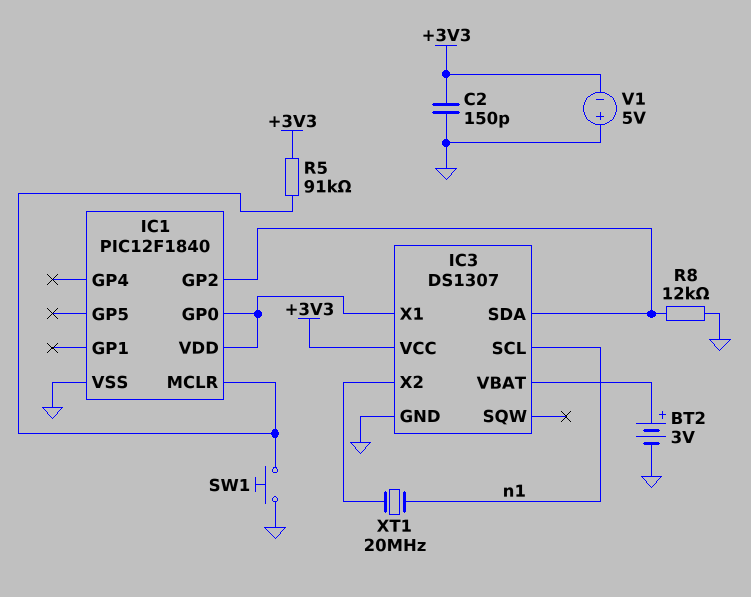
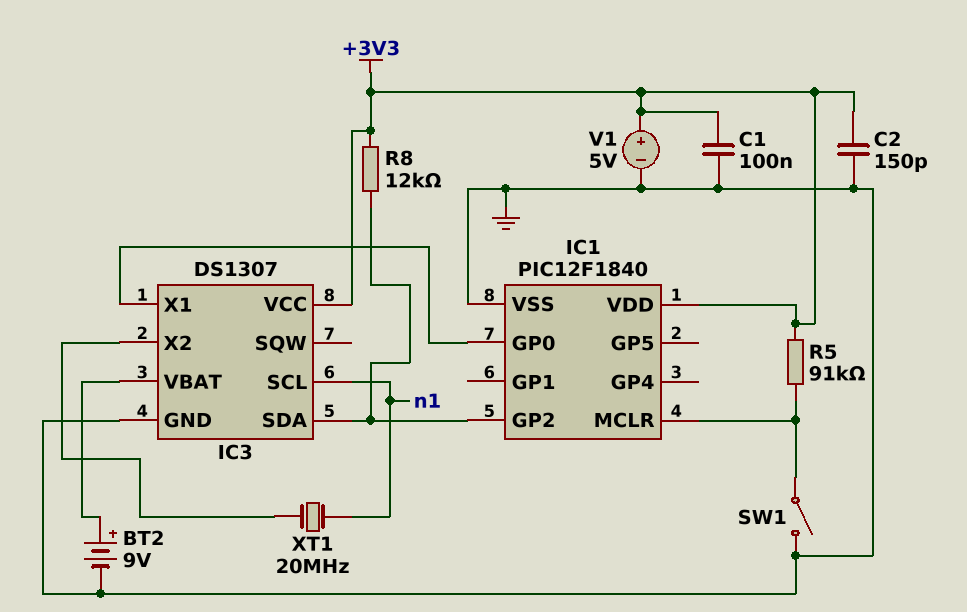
BT2: 3V (plus IC3/VBAT, minus GND) -> 9V (plus IC3/VBAT, minus GND)
C1: none -> 100nF (+3V3, GND)
IC1 pin VDD: IC1/GP0 -> +3V3
R8: 12k (GND, IC1/GP2) -> 12k (+3V3, IC1/GP2)
SW1: button (GND, IC1/MCLR) -> switch (GND, IC1/MCLR)
V1: 5V (plus GND, minus +3V3) -> 5V (plus +3V3, minus GND)

